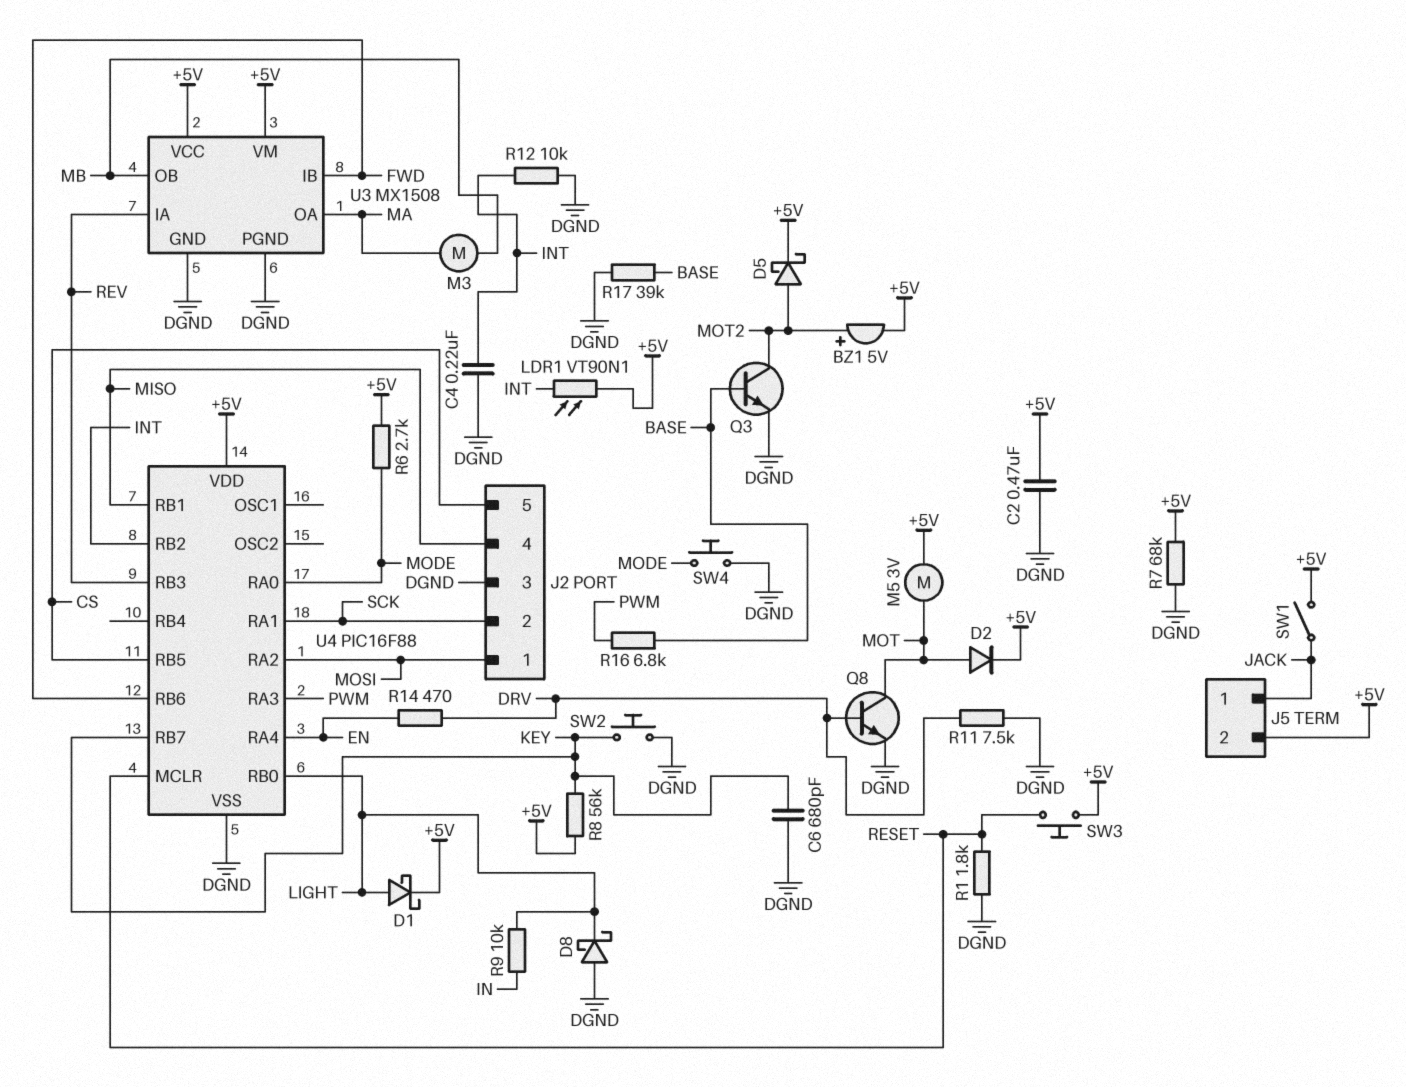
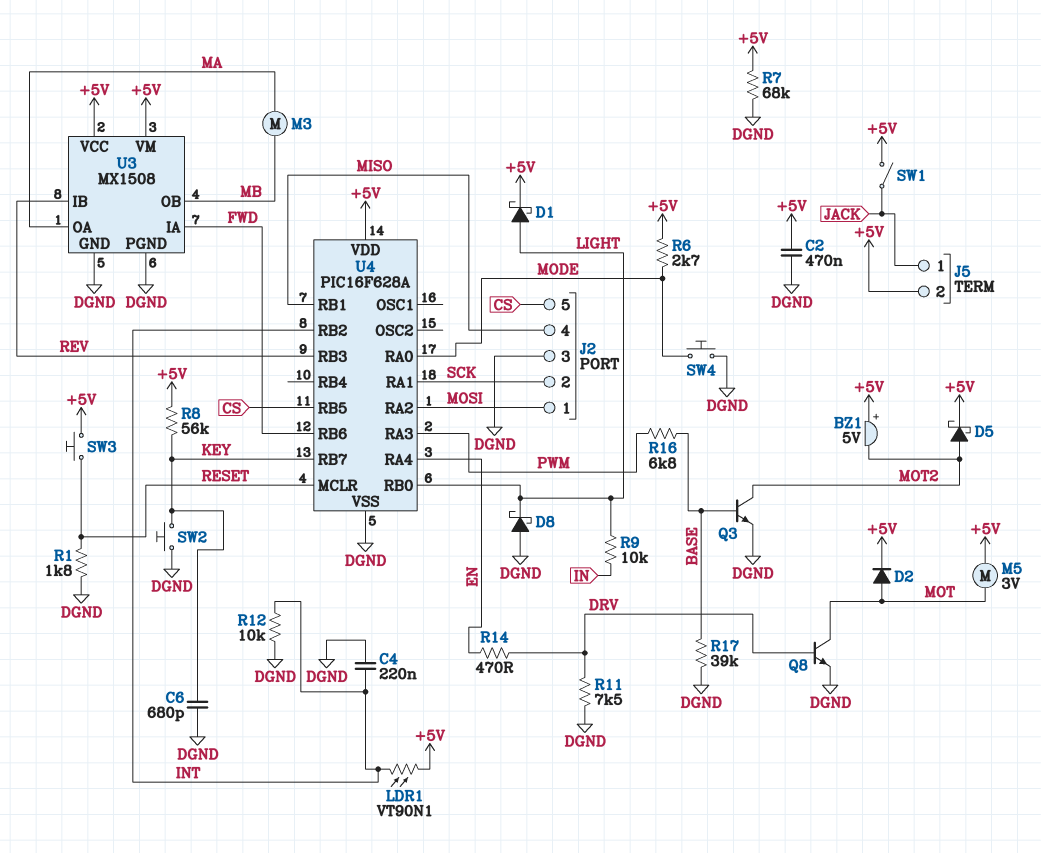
BZ1: buzzer 5V (plus MOT2, minus +5V) -> buzzer 5V (plus +5V, minus MOT2)
U3 pin IA: REV -> FWD
U3 pin IB: FWD -> REV
U4: PIC16F88 -> PIC16F628A

